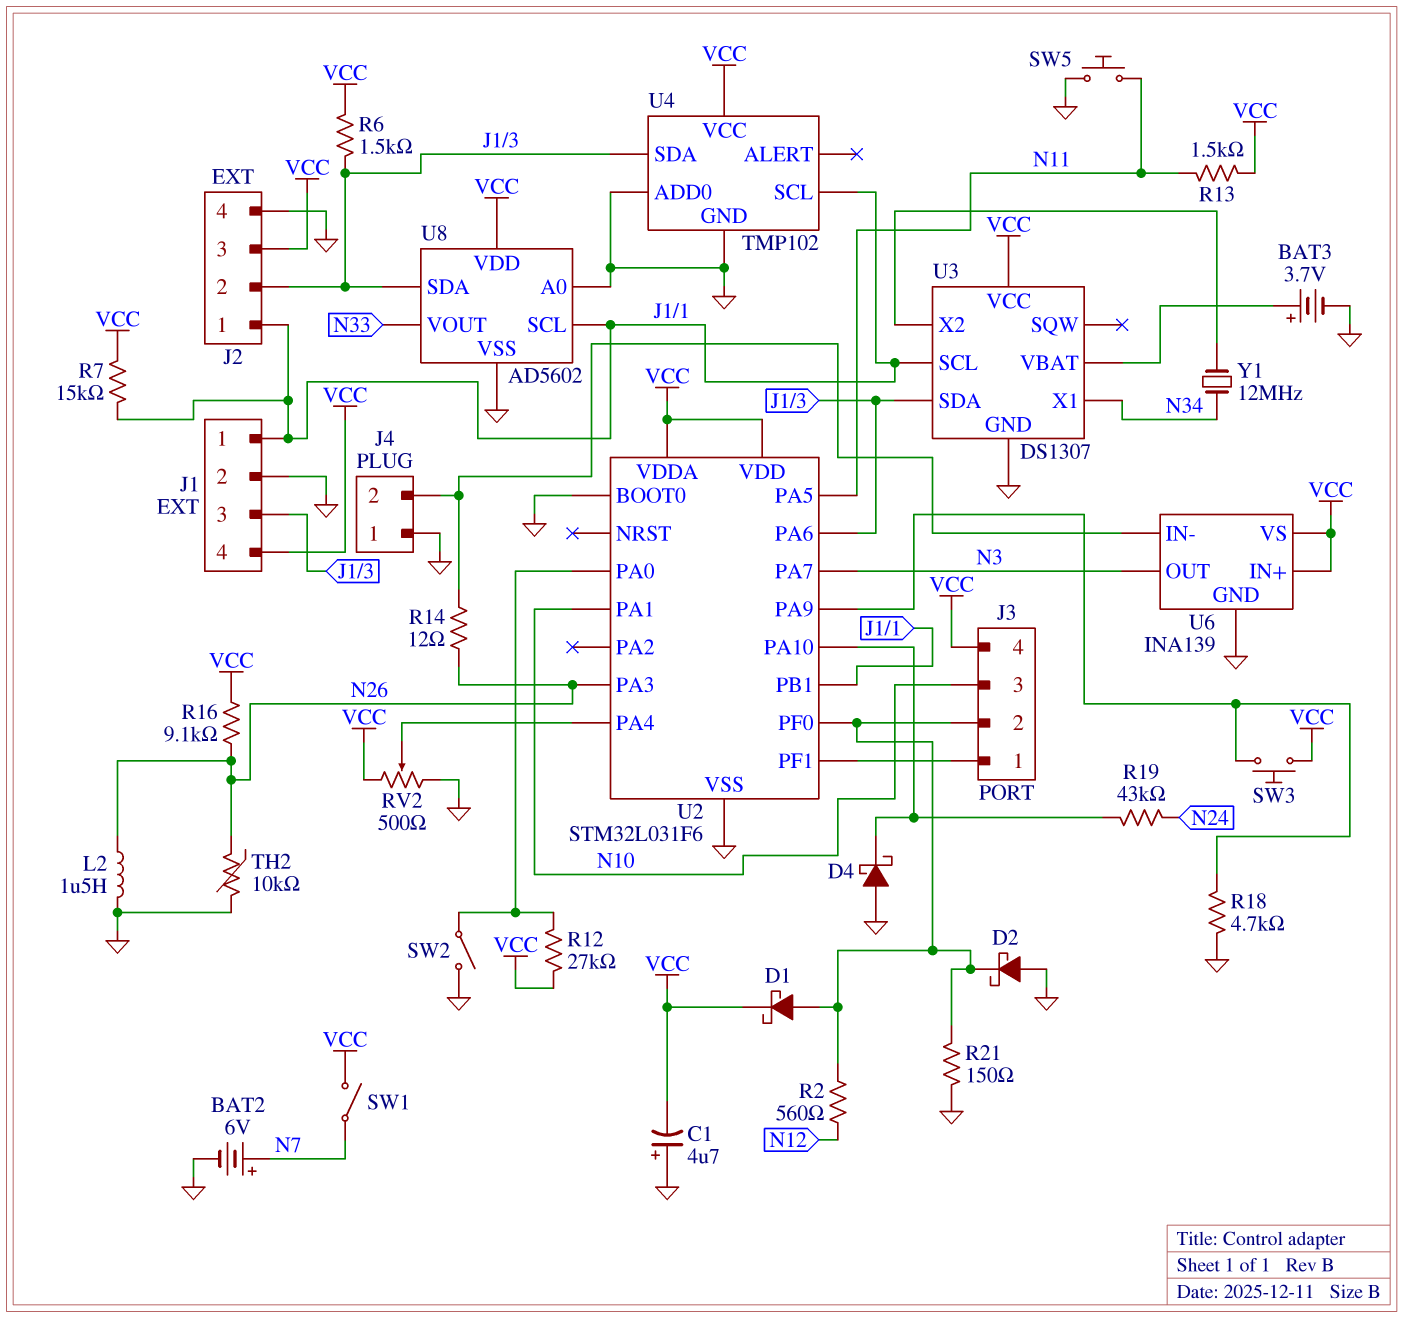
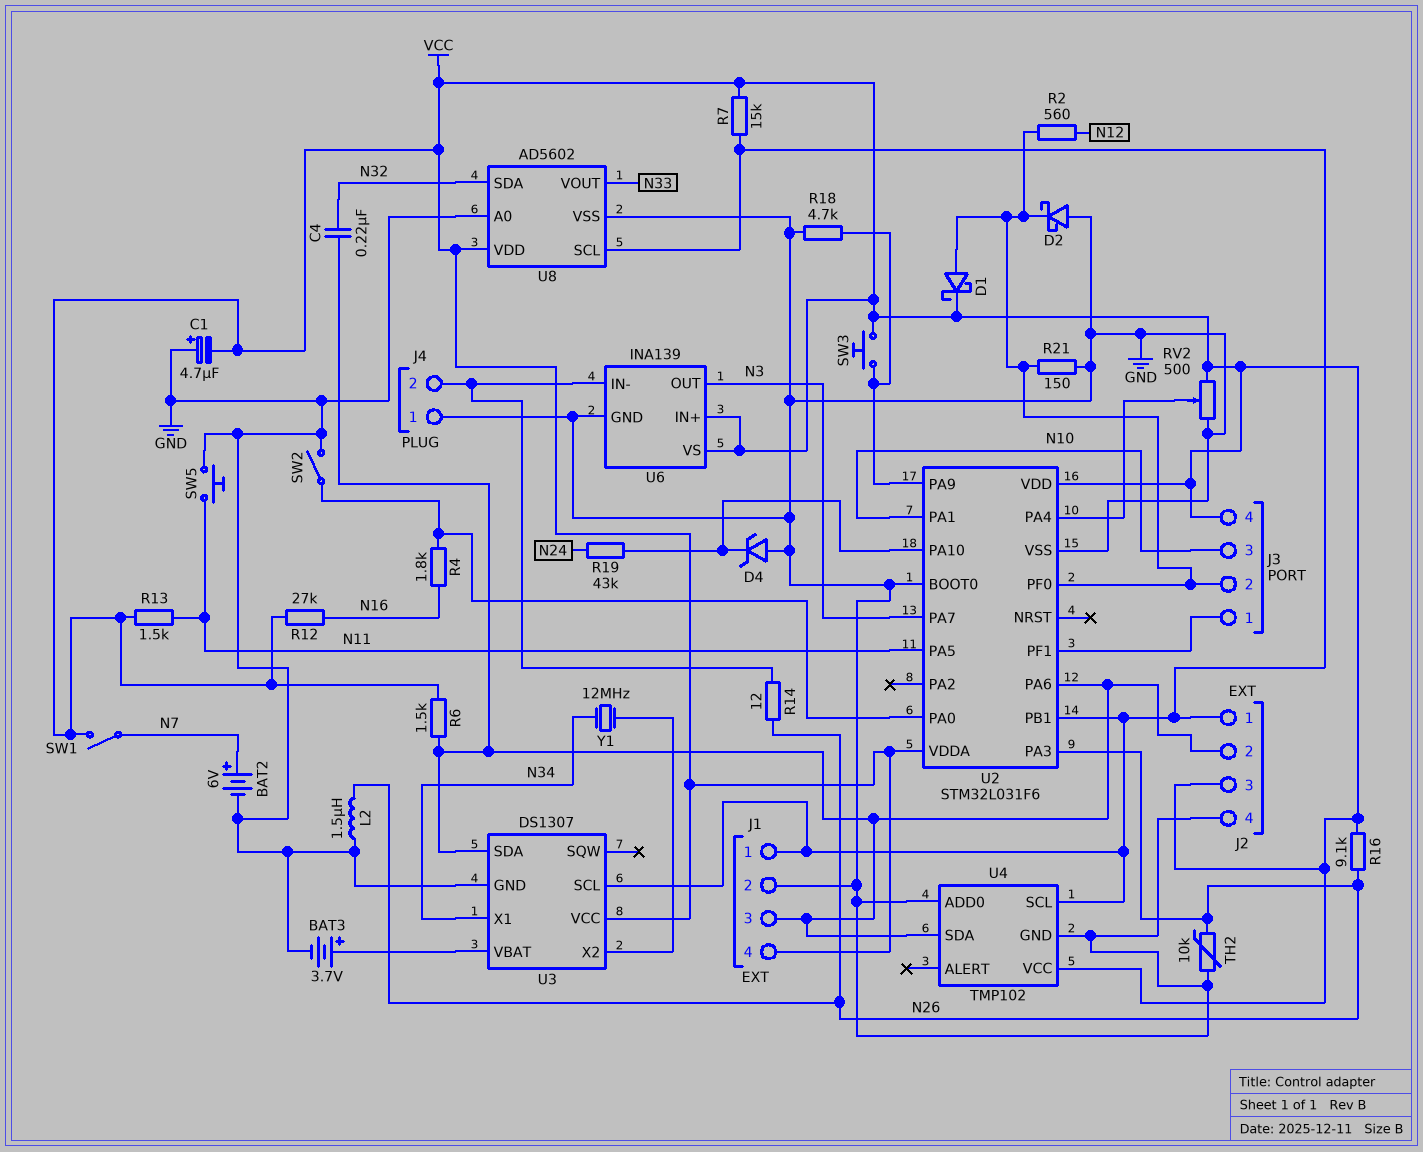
C4: none -> 220nF (J1/3, N32)
D4: schottky (A GND, K U2/PA10) -> zener (A GND, K U2/PA10)
R4: none -> 1.8k (N16, U2/PA0)
R12: 27k (U2/PA0, VCC) -> 27k (N16, VCC)
U8 pin SDA: J1/3 -> N32

